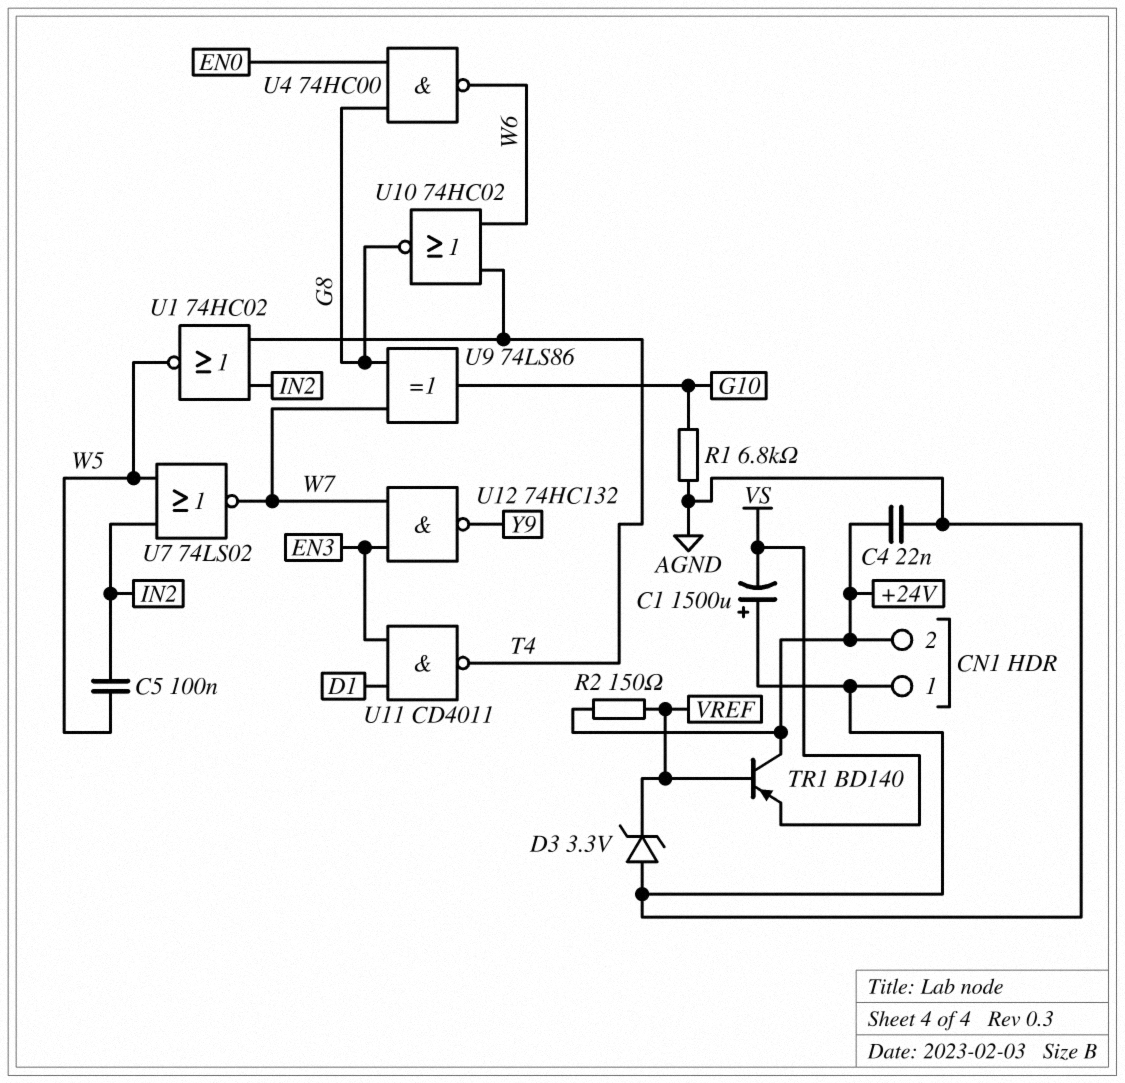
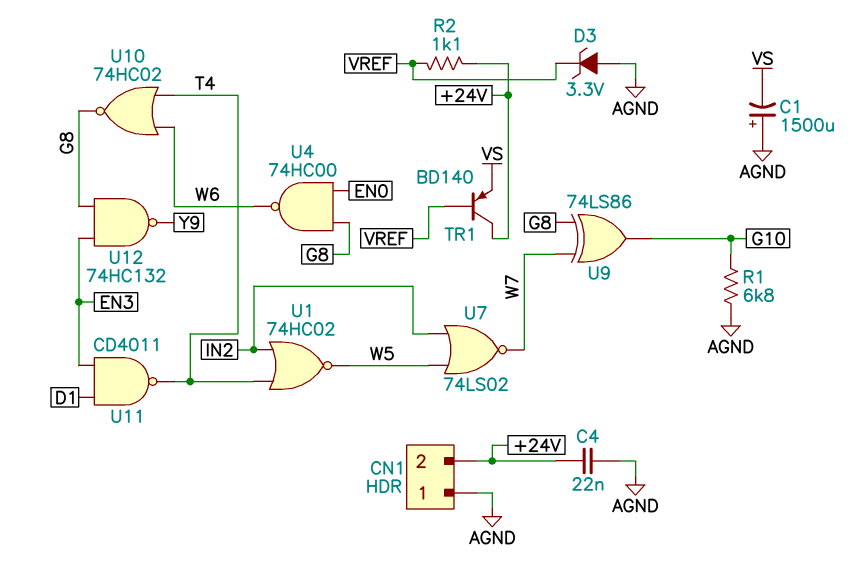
C5: 100nF (IN2, W5) -> none
R2: 150 (+24V, VREF) -> 1.1k (+24V, VREF)
U12: NAND 74HC132 (in EN3, in W7, out Y9) -> NAND 74HC132 (in EN3, in G8, out Y9)

